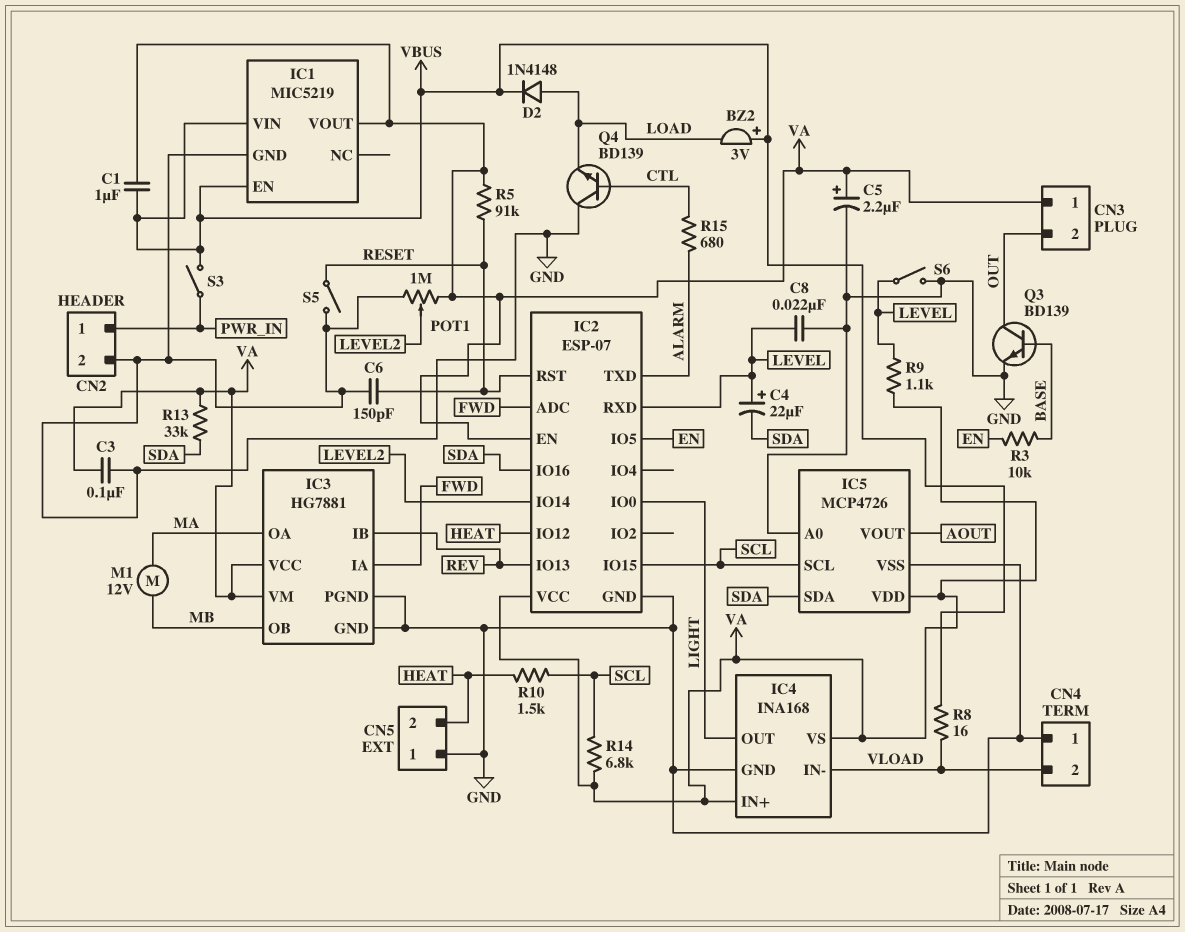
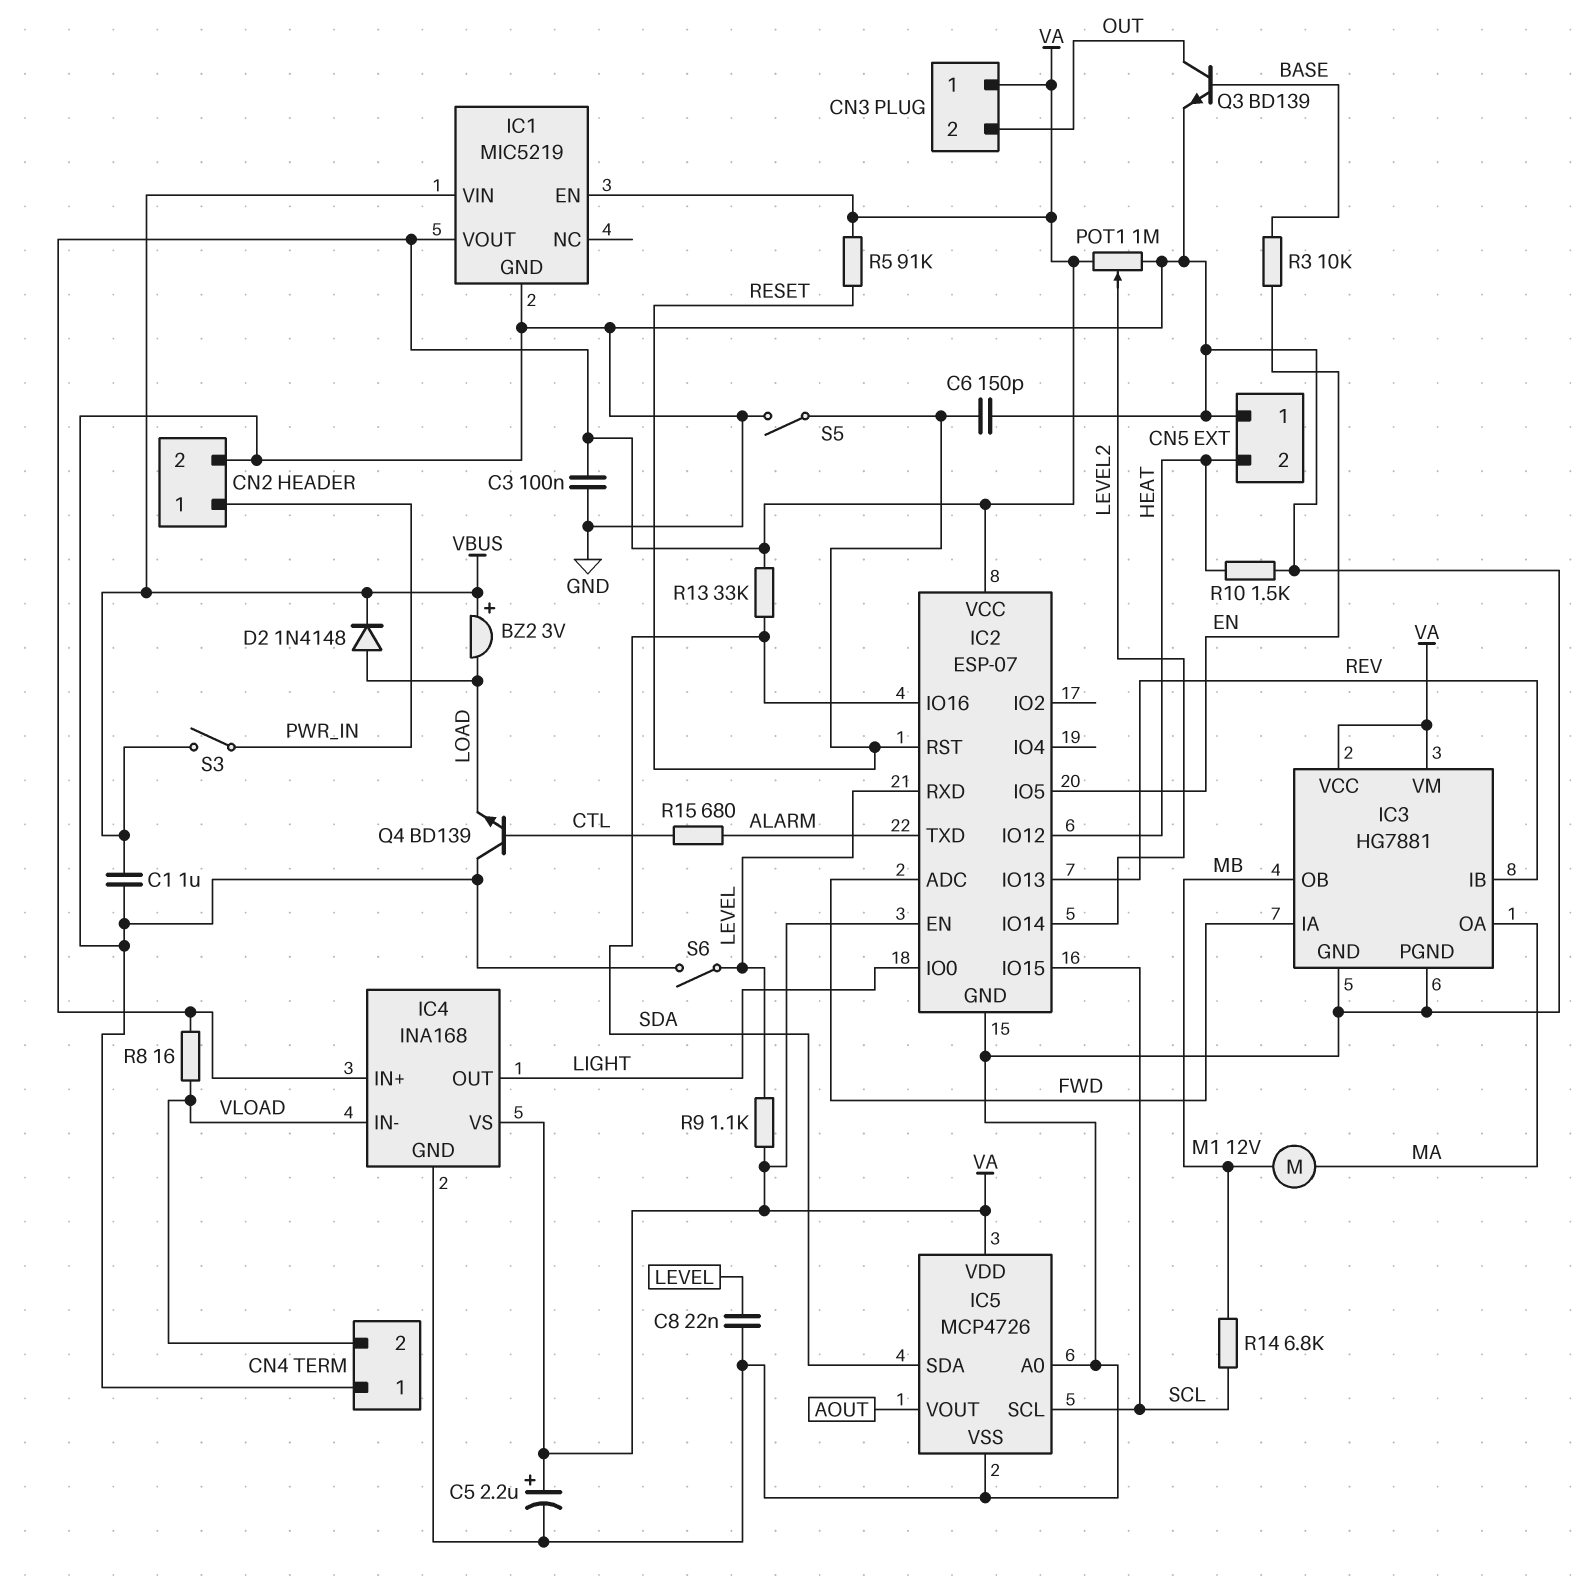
C1: 1uF (VA, VBUS) -> 1uF (GND, VBUS)
C4: 22uF (plus LEVEL, minus SDA) -> none
IC1 pin EN: VBUS -> VA
R8: 16 (VBUS, VLOAD) -> 16 (VA, VLOAD)
R10: 1.5k (HEAT, SCL) -> 1.5k (GND, HEAT)
R14: 6.8k (SCL, VA) -> 6.8k (MB, SCL)

